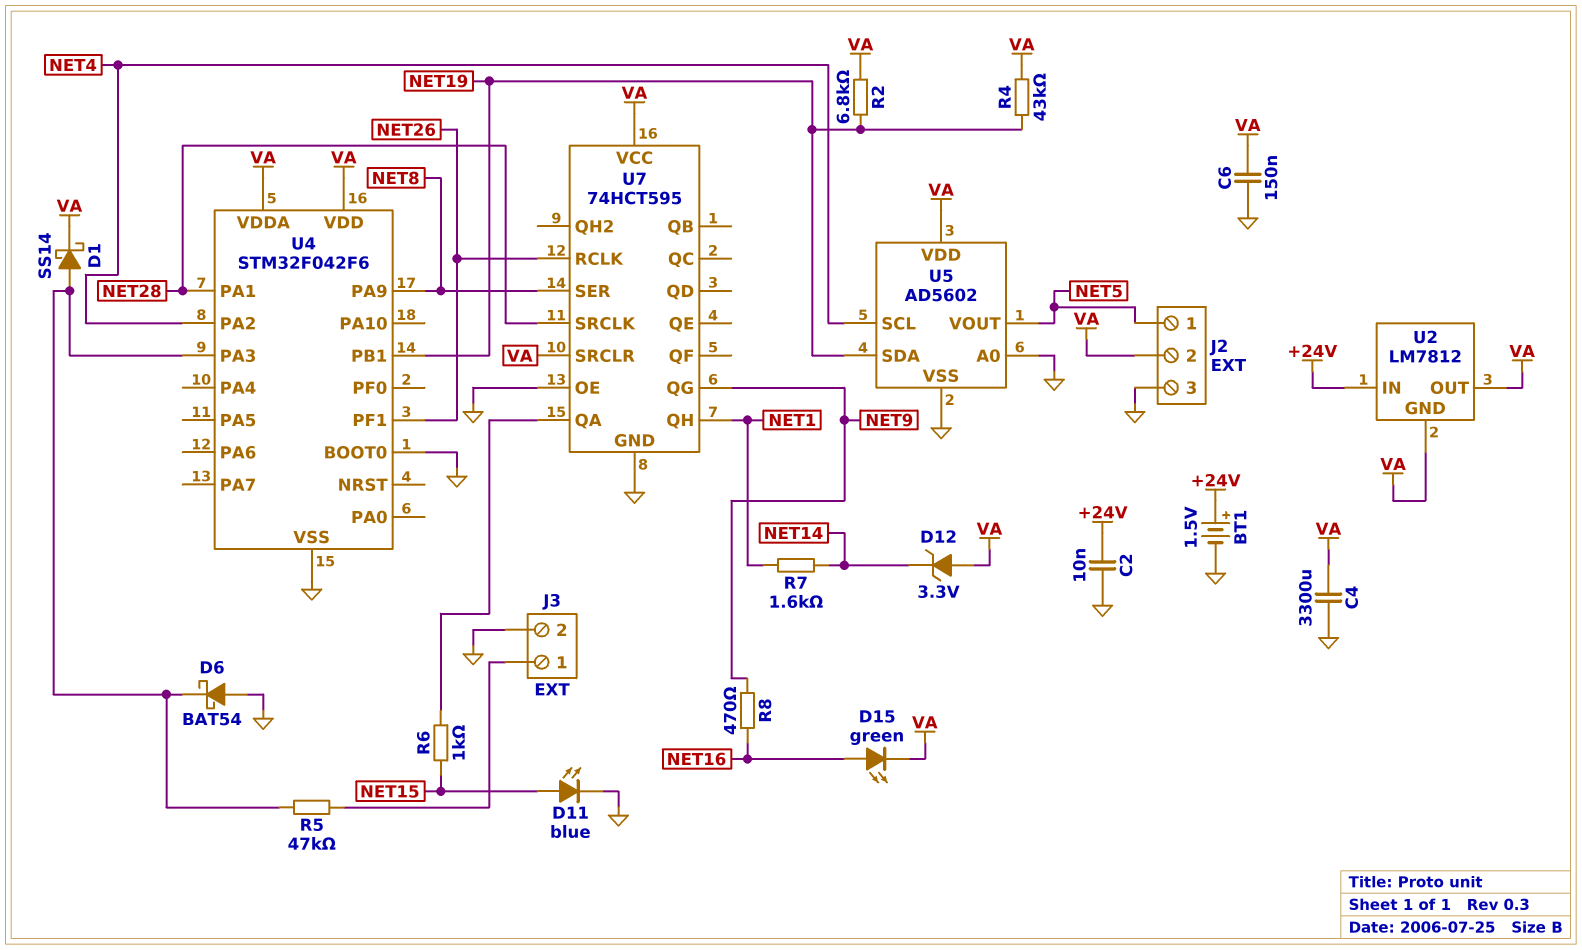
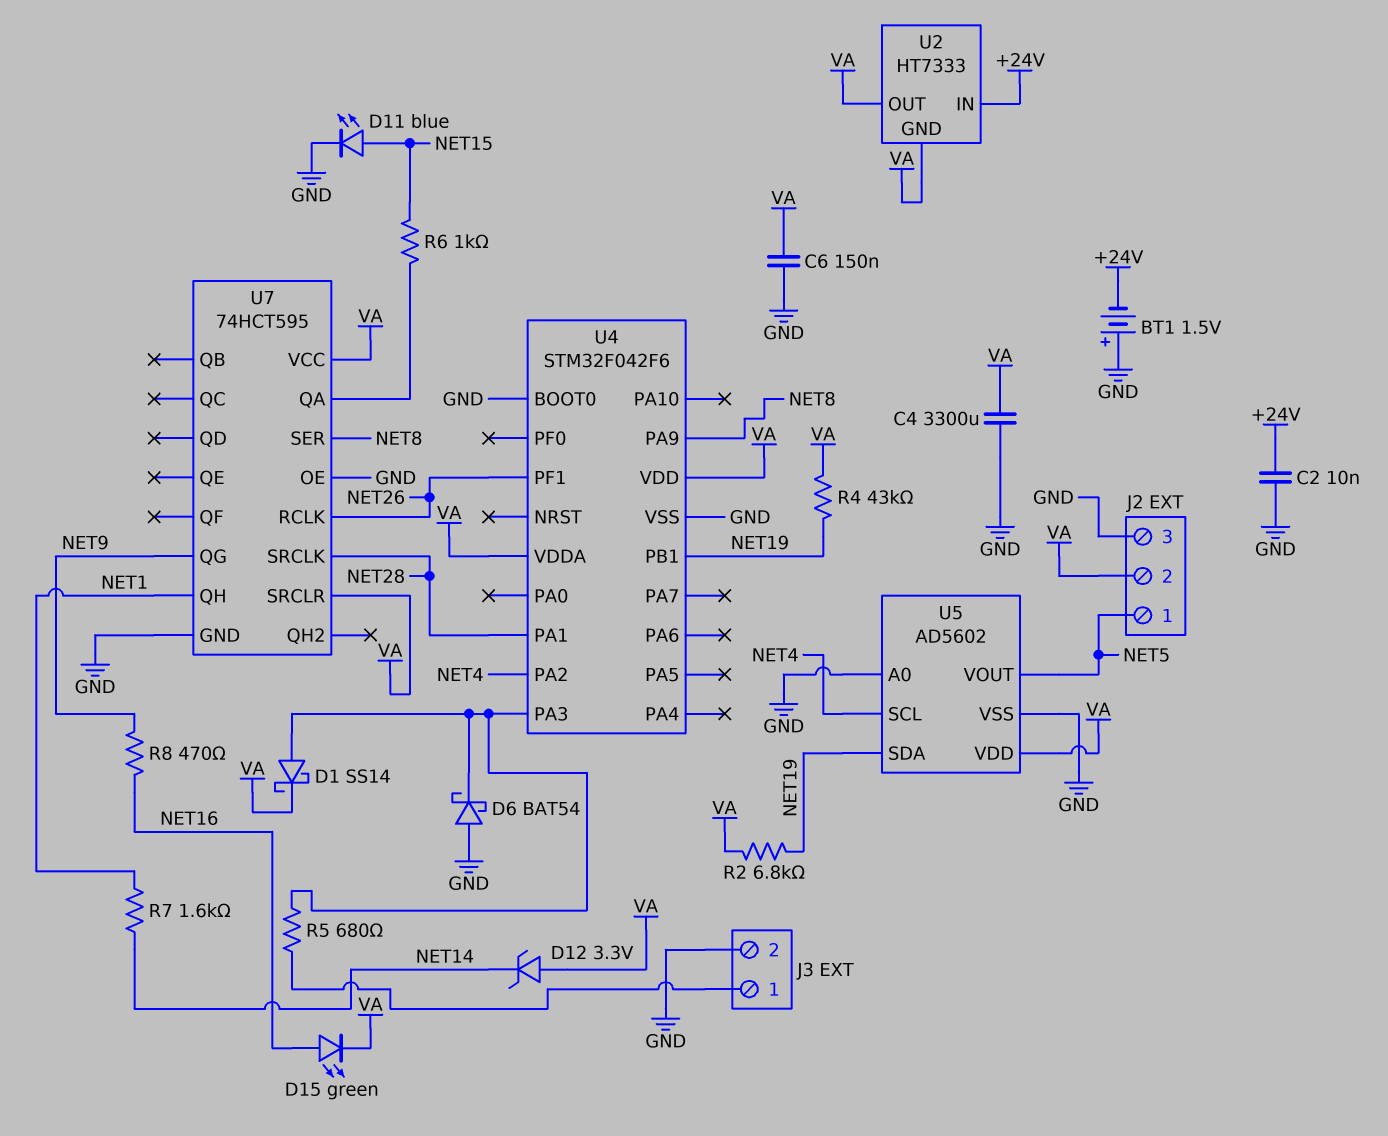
BT1: 1.5V (plus +24V, minus GND) -> 1.5V (plus GND, minus +24V)
R5: 47k (J3/1, U4/PA3) -> 680 (J3/1, U4/PA3)
U2: LM7812 -> HT7333

